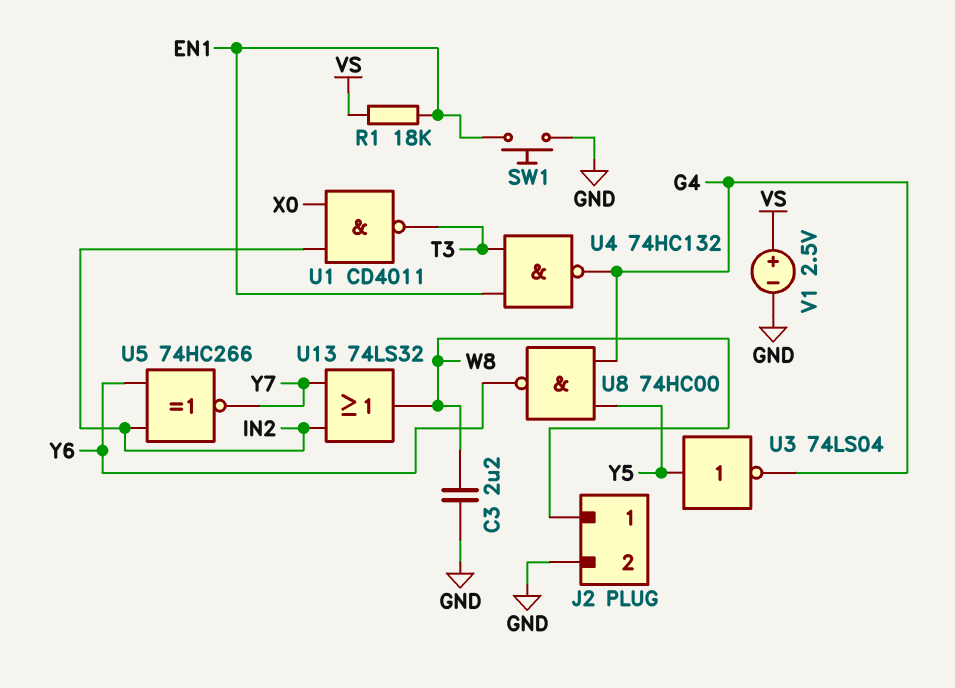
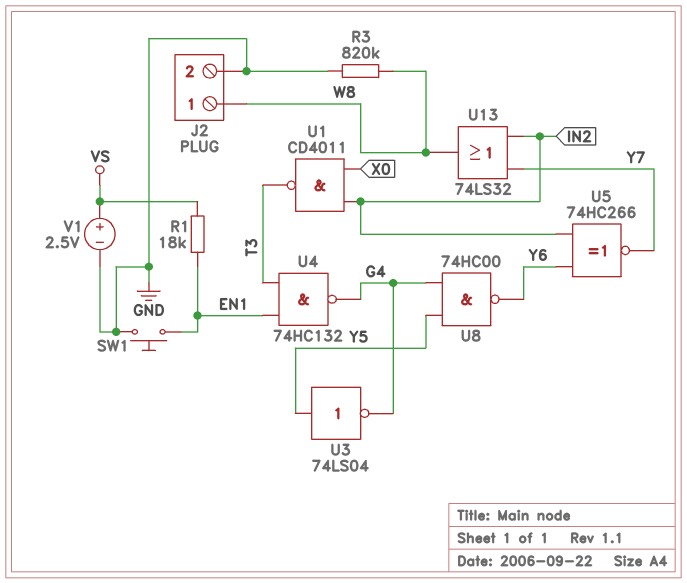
C3: 2.2uF (GND, W8) -> none
R3: none -> 820k (GND, W8)

